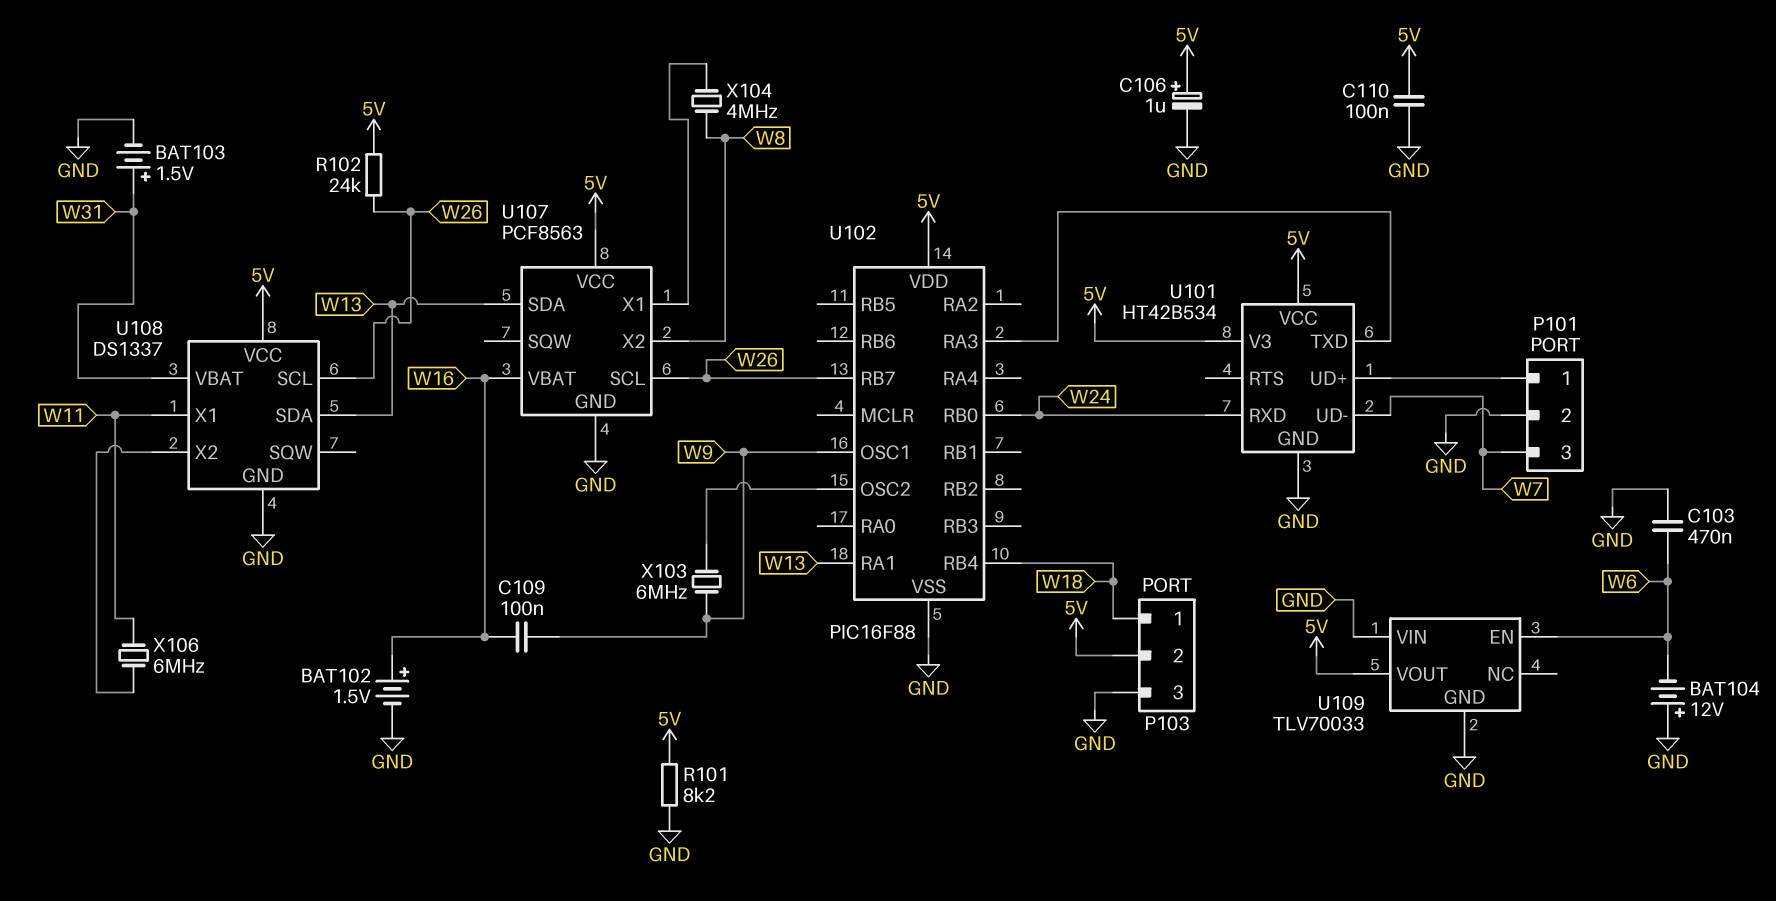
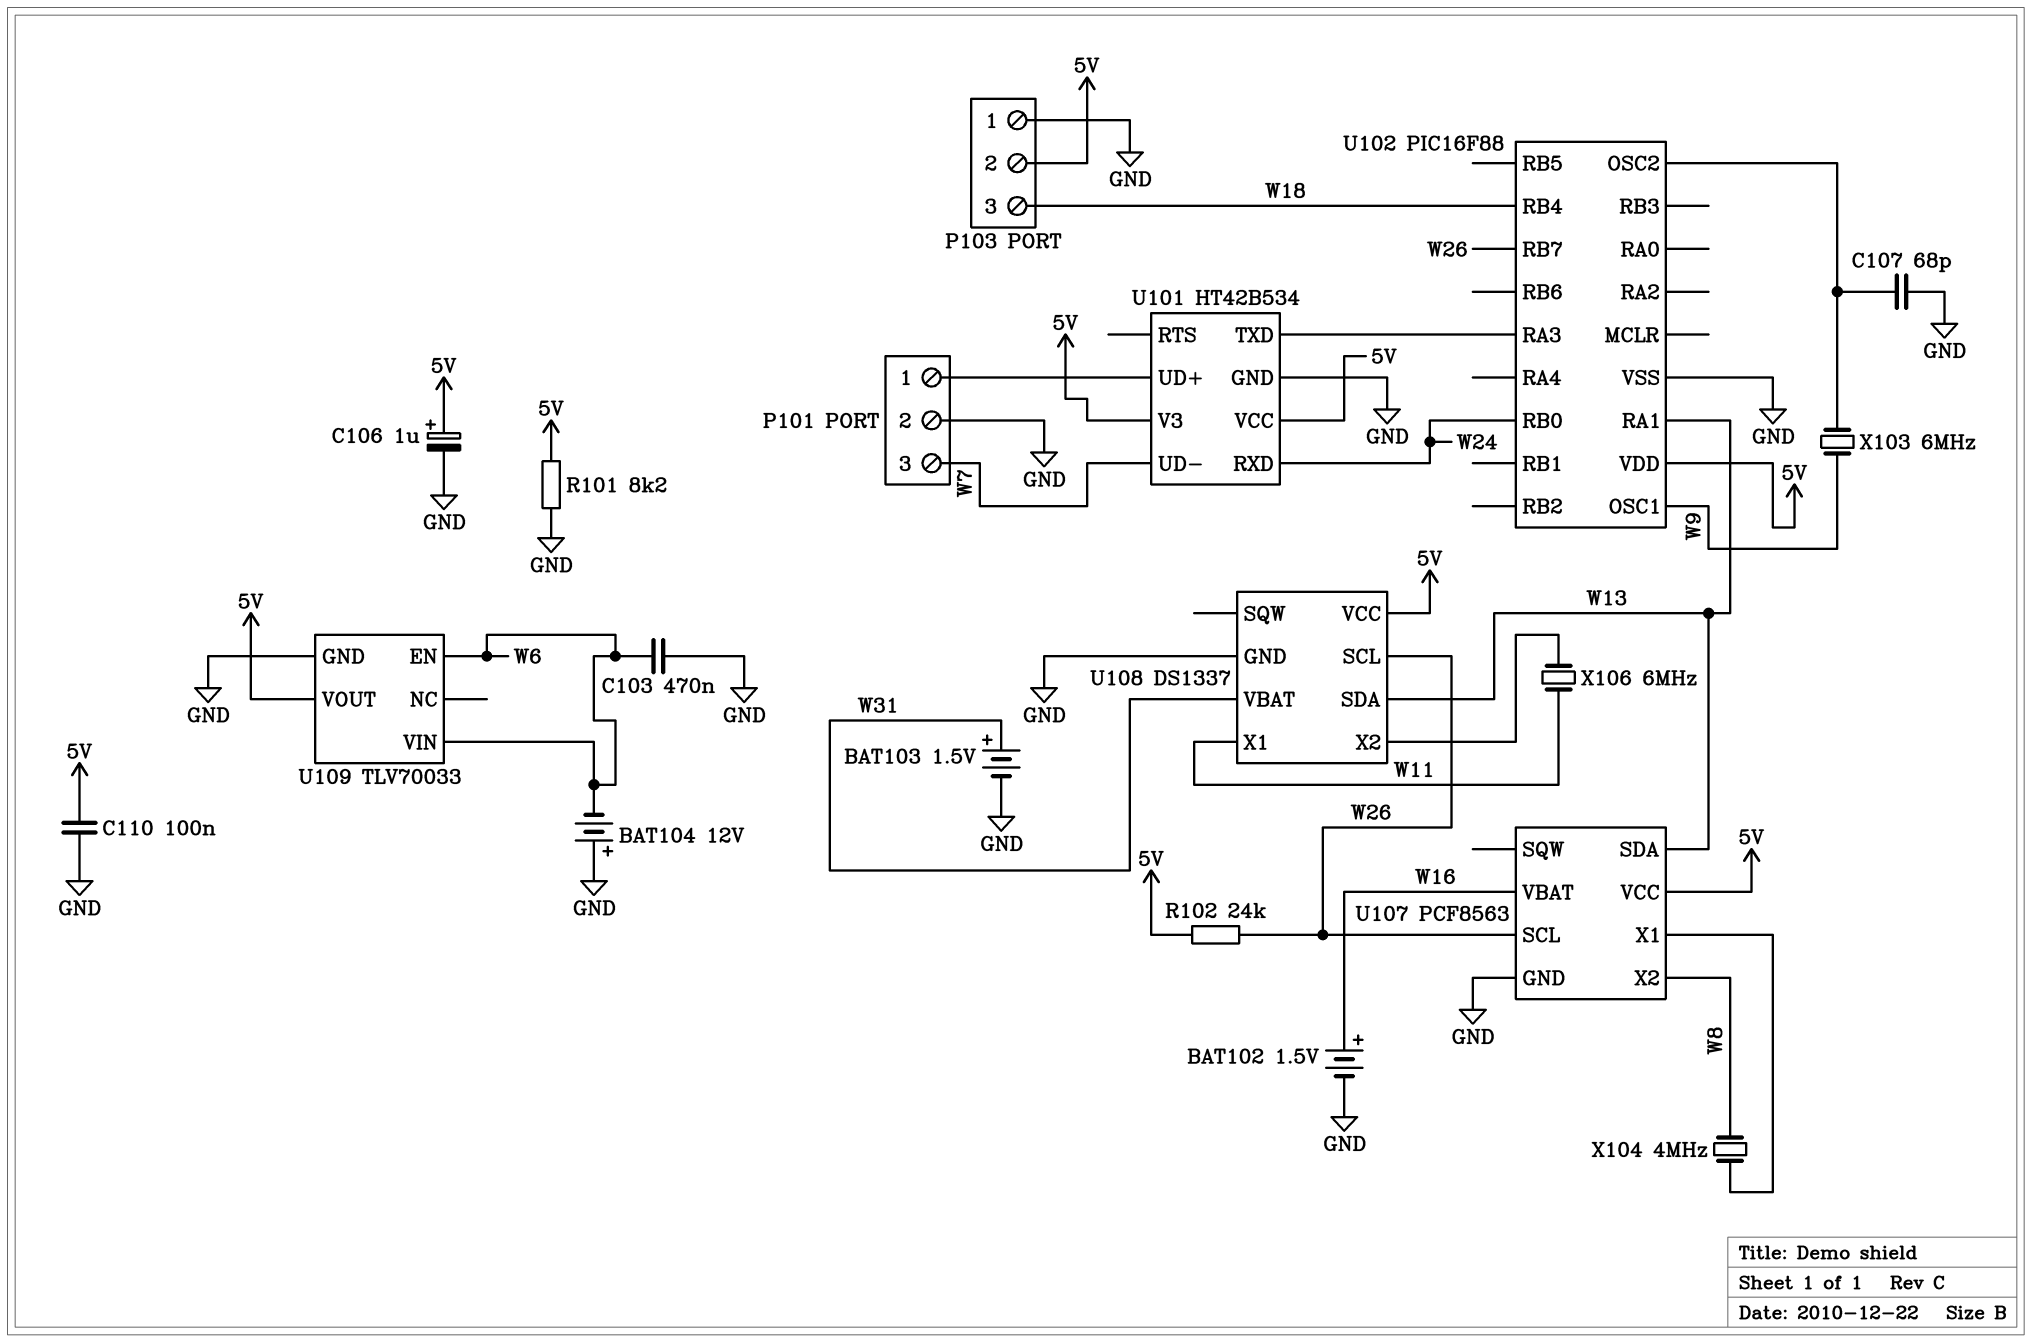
C107: none -> 68pF (GND, U102/OSC2)
C109: 100nF (W9, W16) -> none
P103 pin 1: W18 -> GND
P103 pin 3: GND -> W18
U109 pin VIN: GND -> W6

